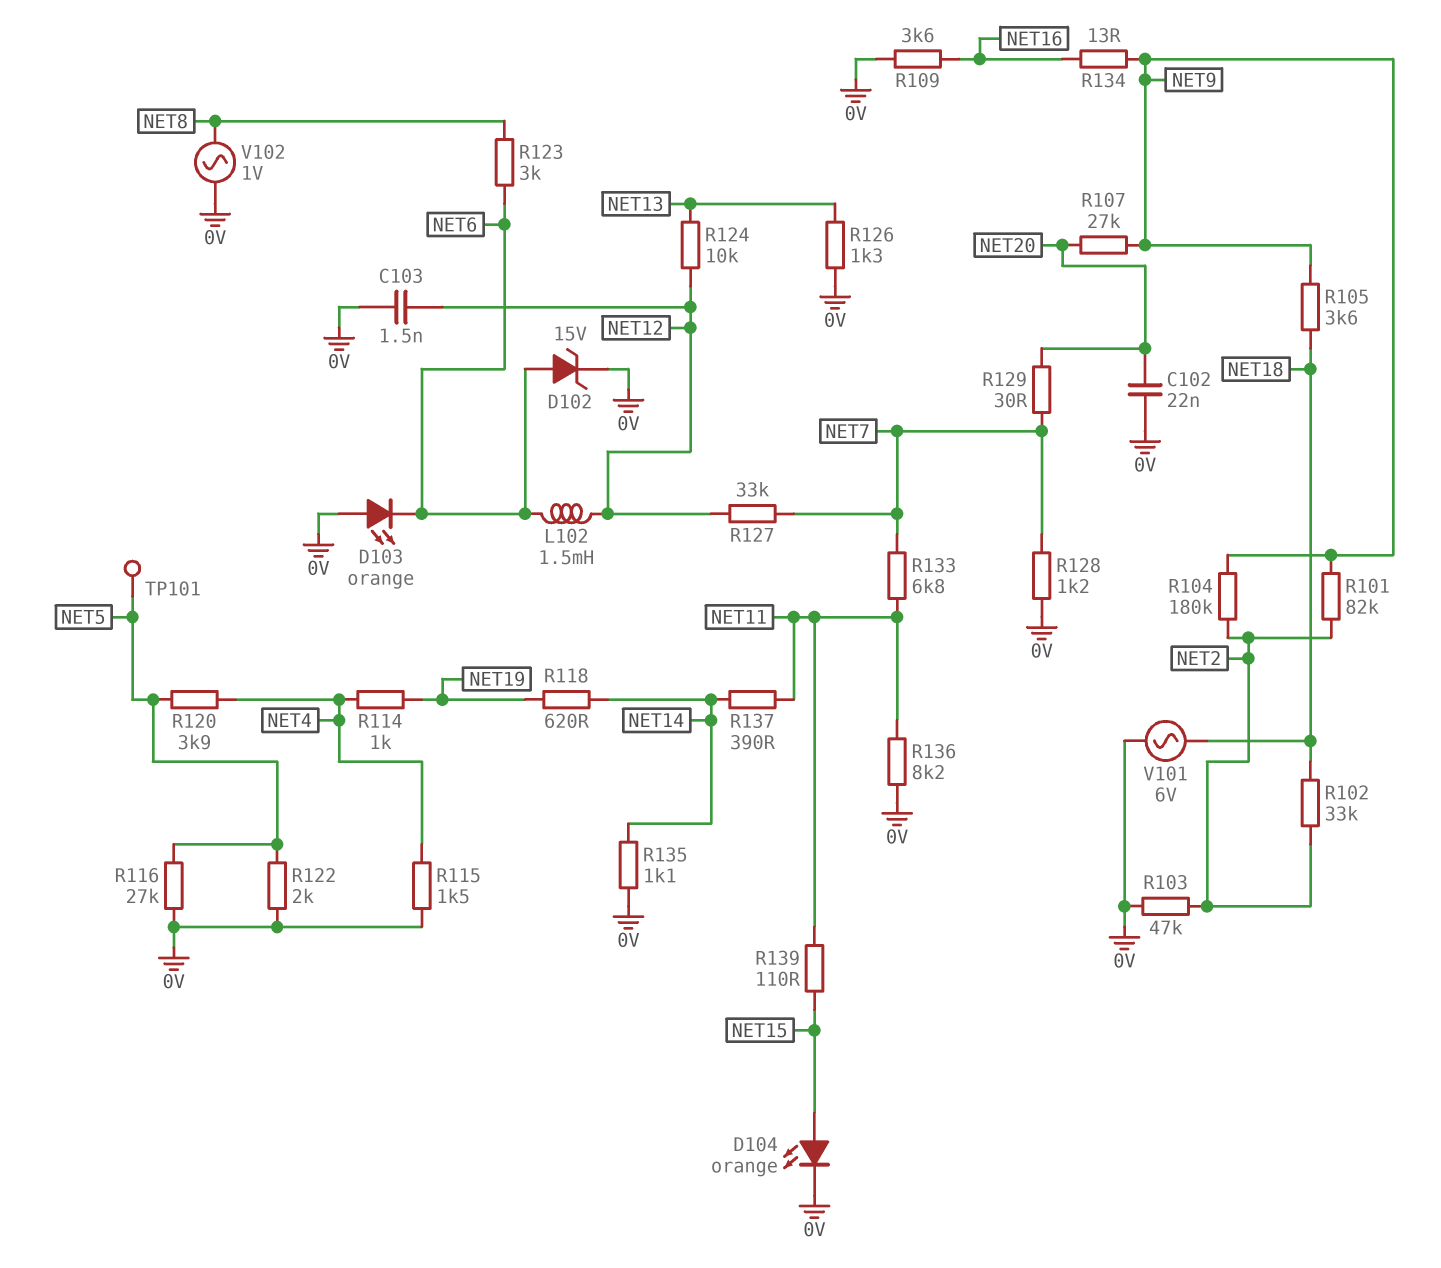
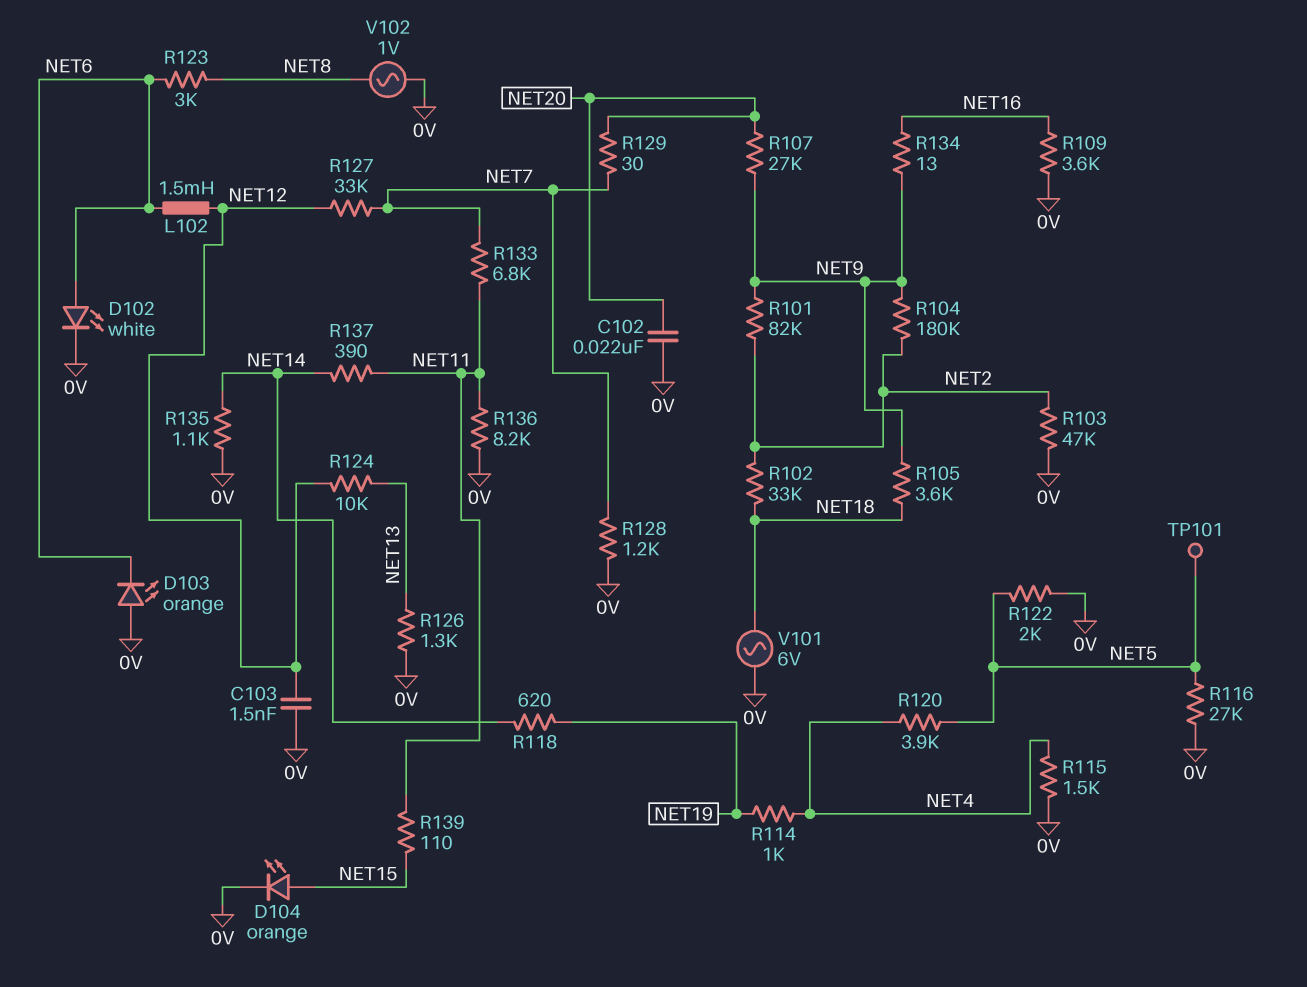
D102: zener 15V (A NET6, K 0V) -> LED white (A NET6, K 0V)

